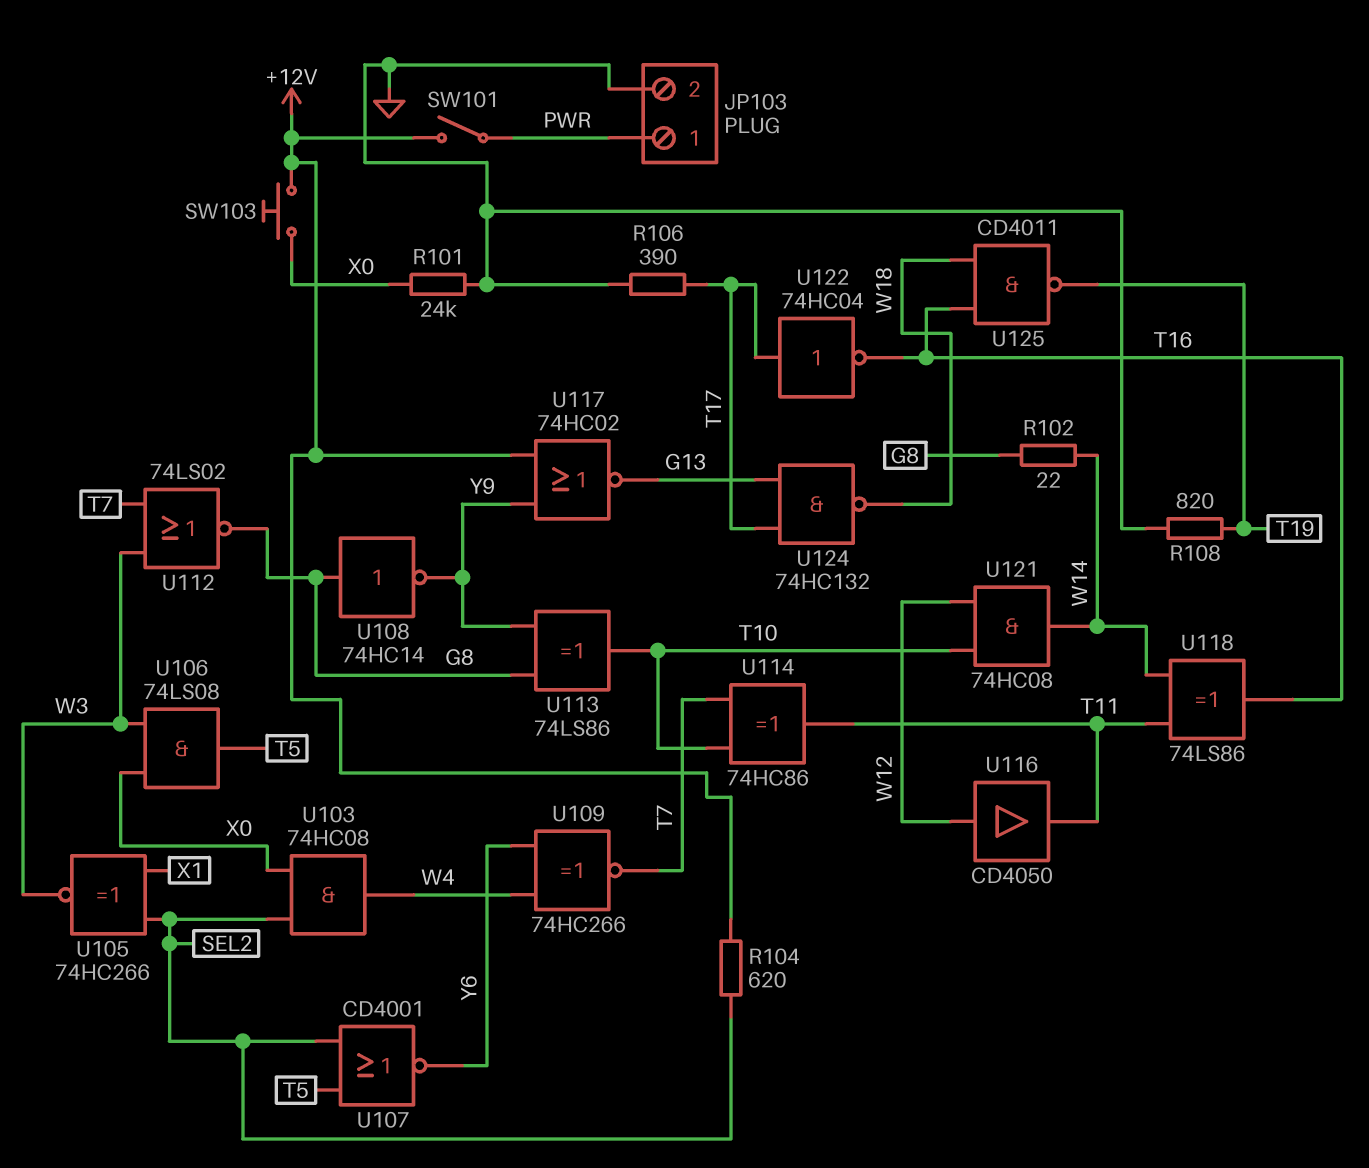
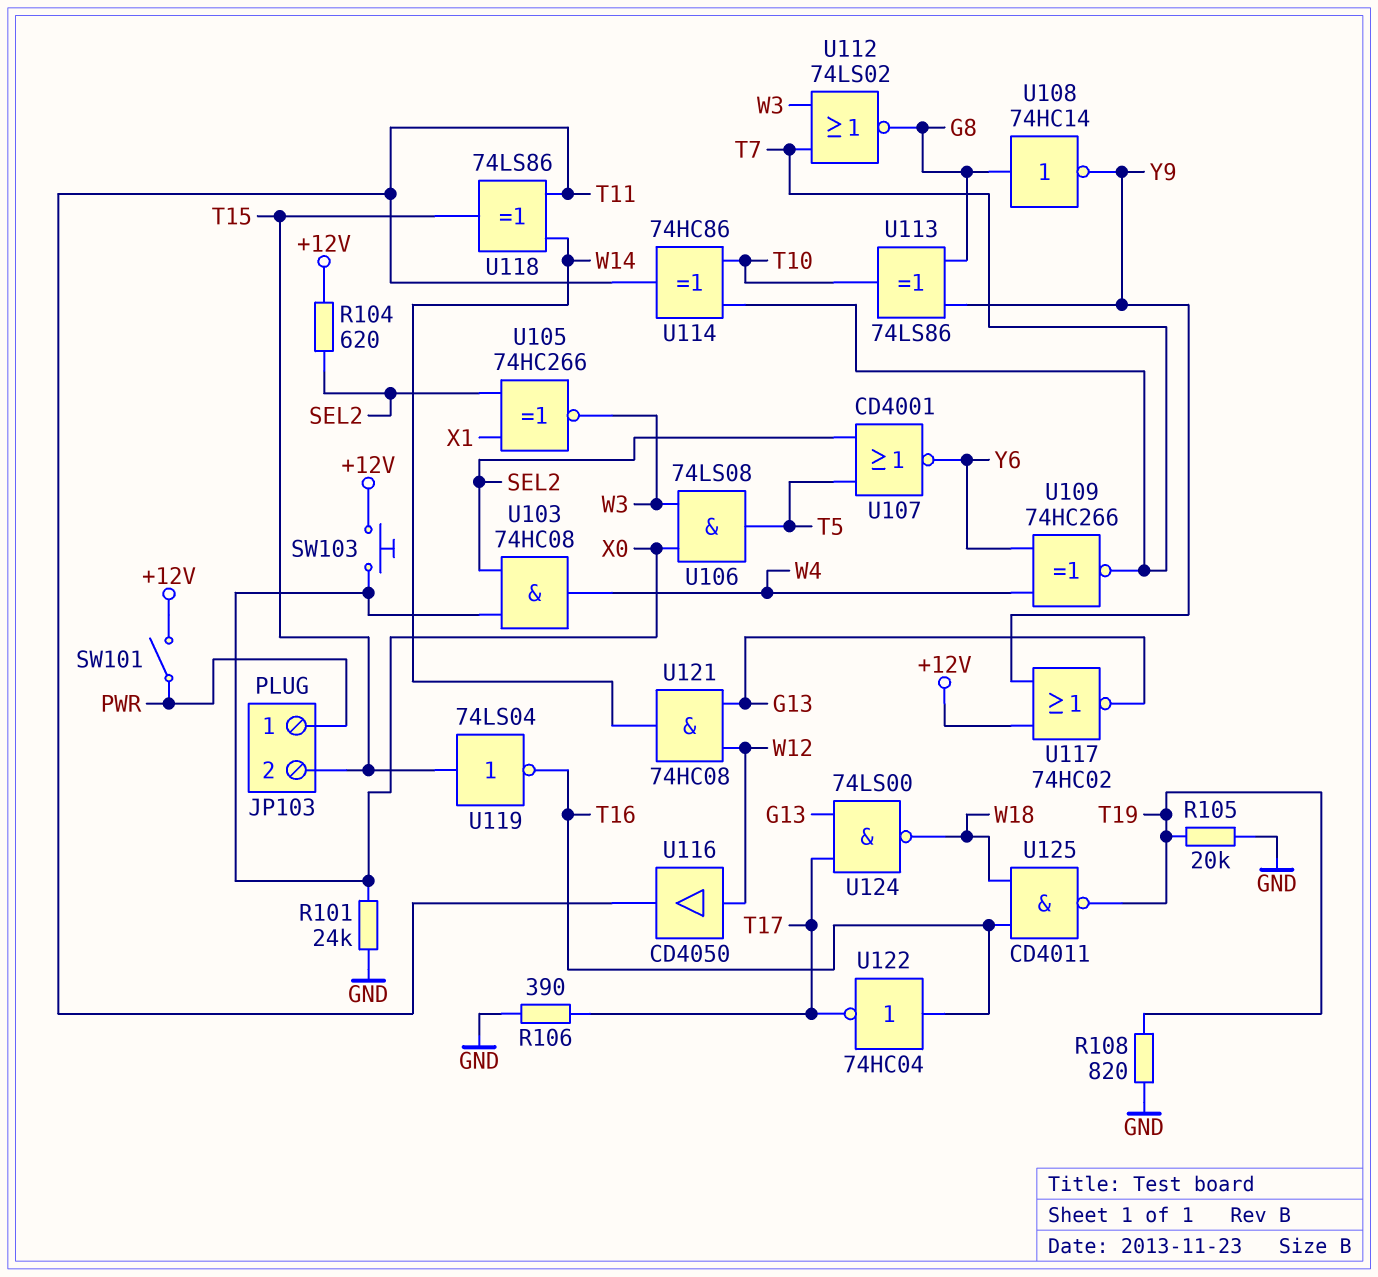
JP103 pin 2: GND -> T15
R102: 22 (G8, W14) -> none
R105: none -> 20k (GND, T19)
U118: XOR 74LS86 (in T11, in W14, out T16) -> XOR 74LS86 (in T11, in W14, out T15)
U119: none -> NOT 74LS04 (in T15, out T16)
U121: AND 74HC08 (in T10, in W12, out W14) -> AND 74HC08 (in G13, in W12, out W14)
U122: NOT 74HC04 (in T17, out T16) -> NOT 74HC04 (in T16, out T17)
U124: NAND 74HC132 (in G13, in T17, out W18) -> NAND 74LS00 (in G13, in T17, out W18)

